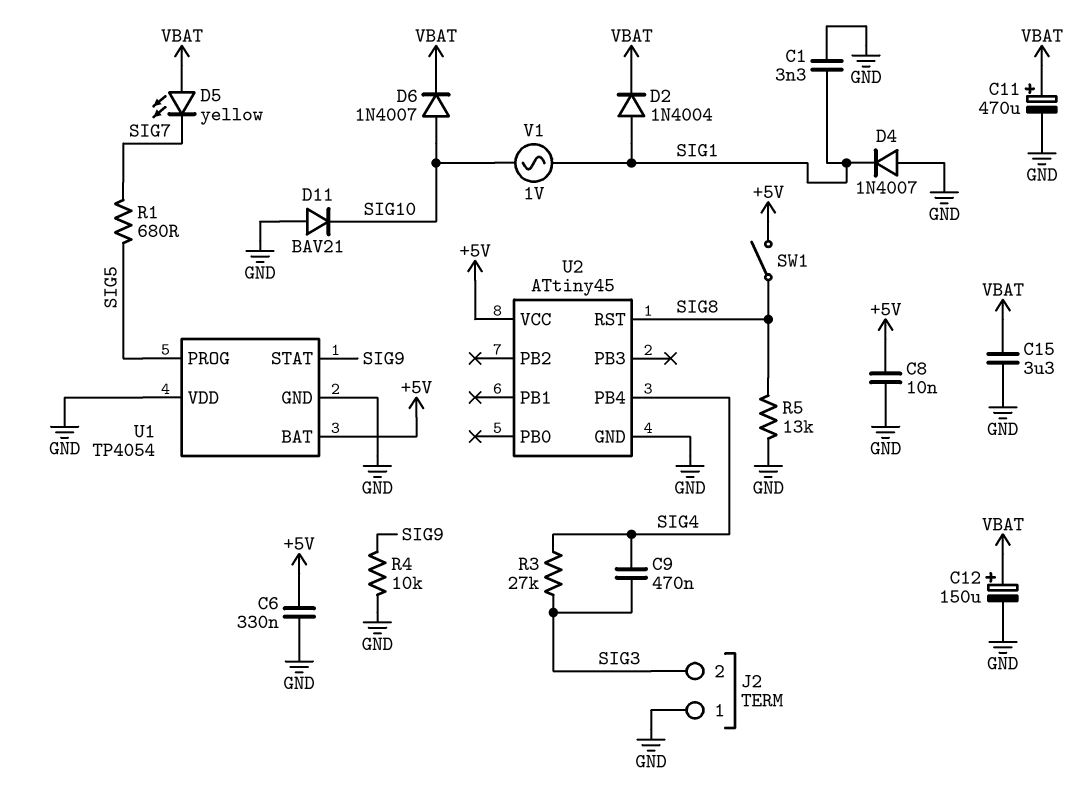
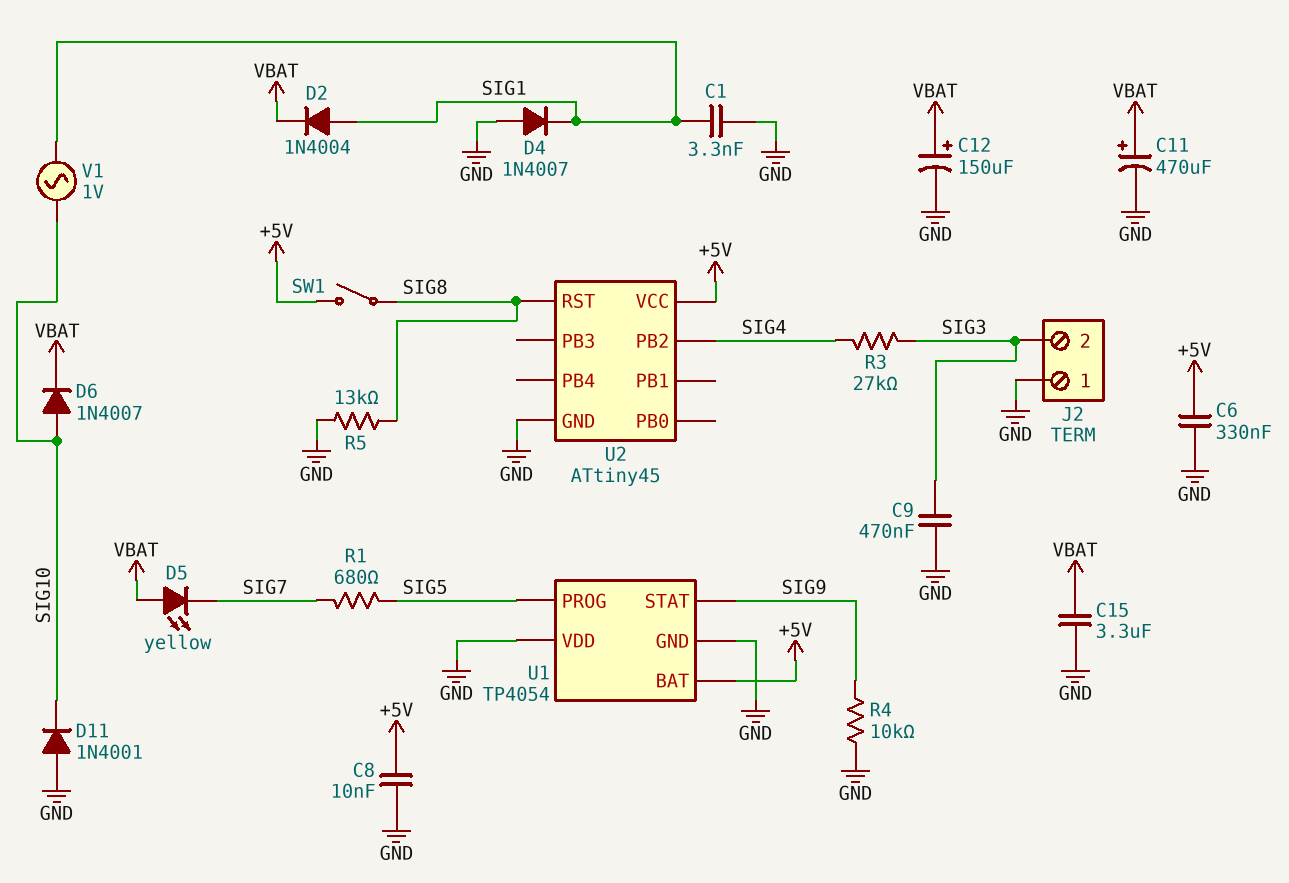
C9: 470nF (SIG3, SIG4) -> 470nF (GND, SIG3)
D11: diode BAV21 (A GND, K SIG10) -> diode 1N4001 (A GND, K SIG10)
U2 pin PB2: none -> SIG4
U2 pin PB4: SIG4 -> none

